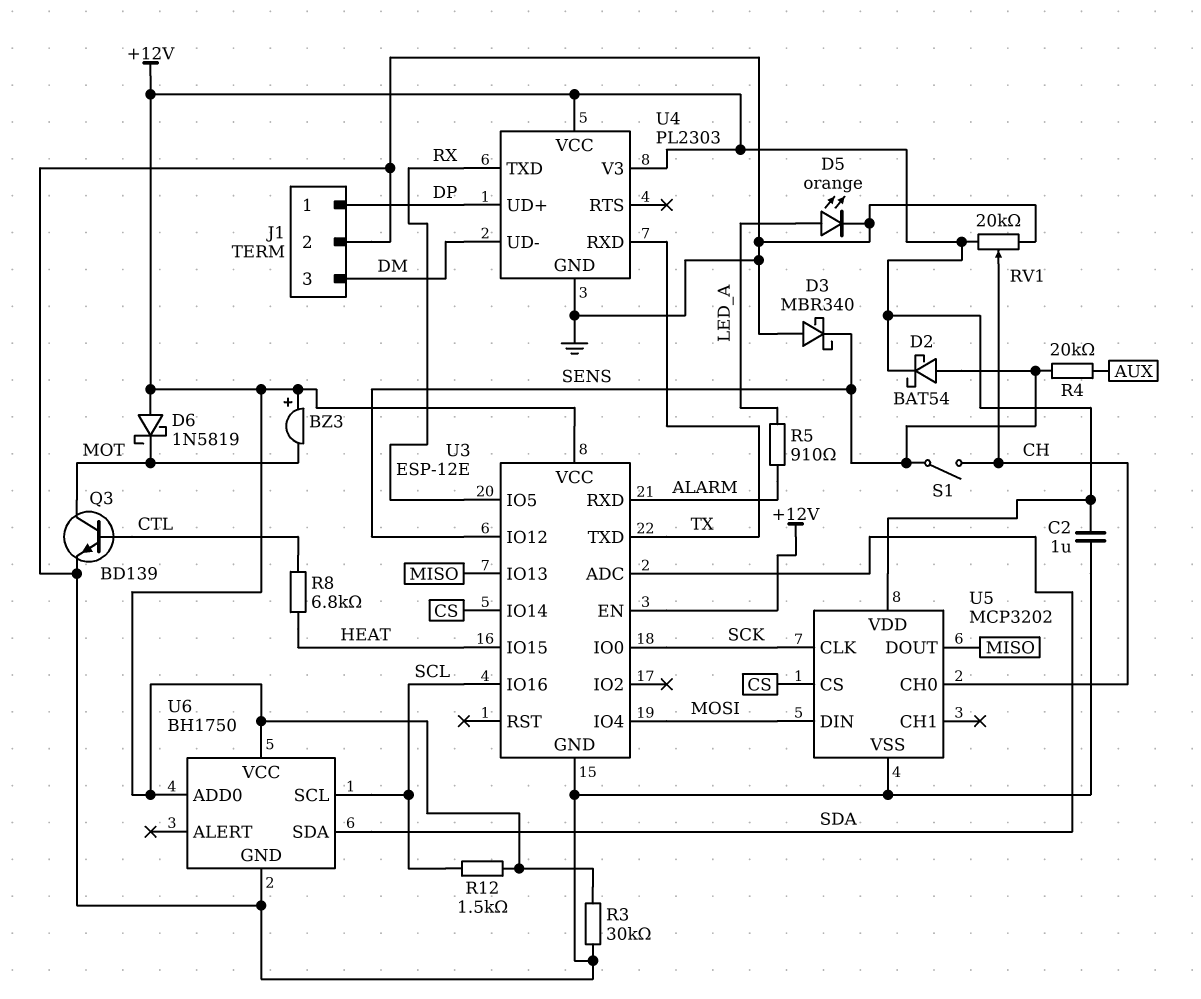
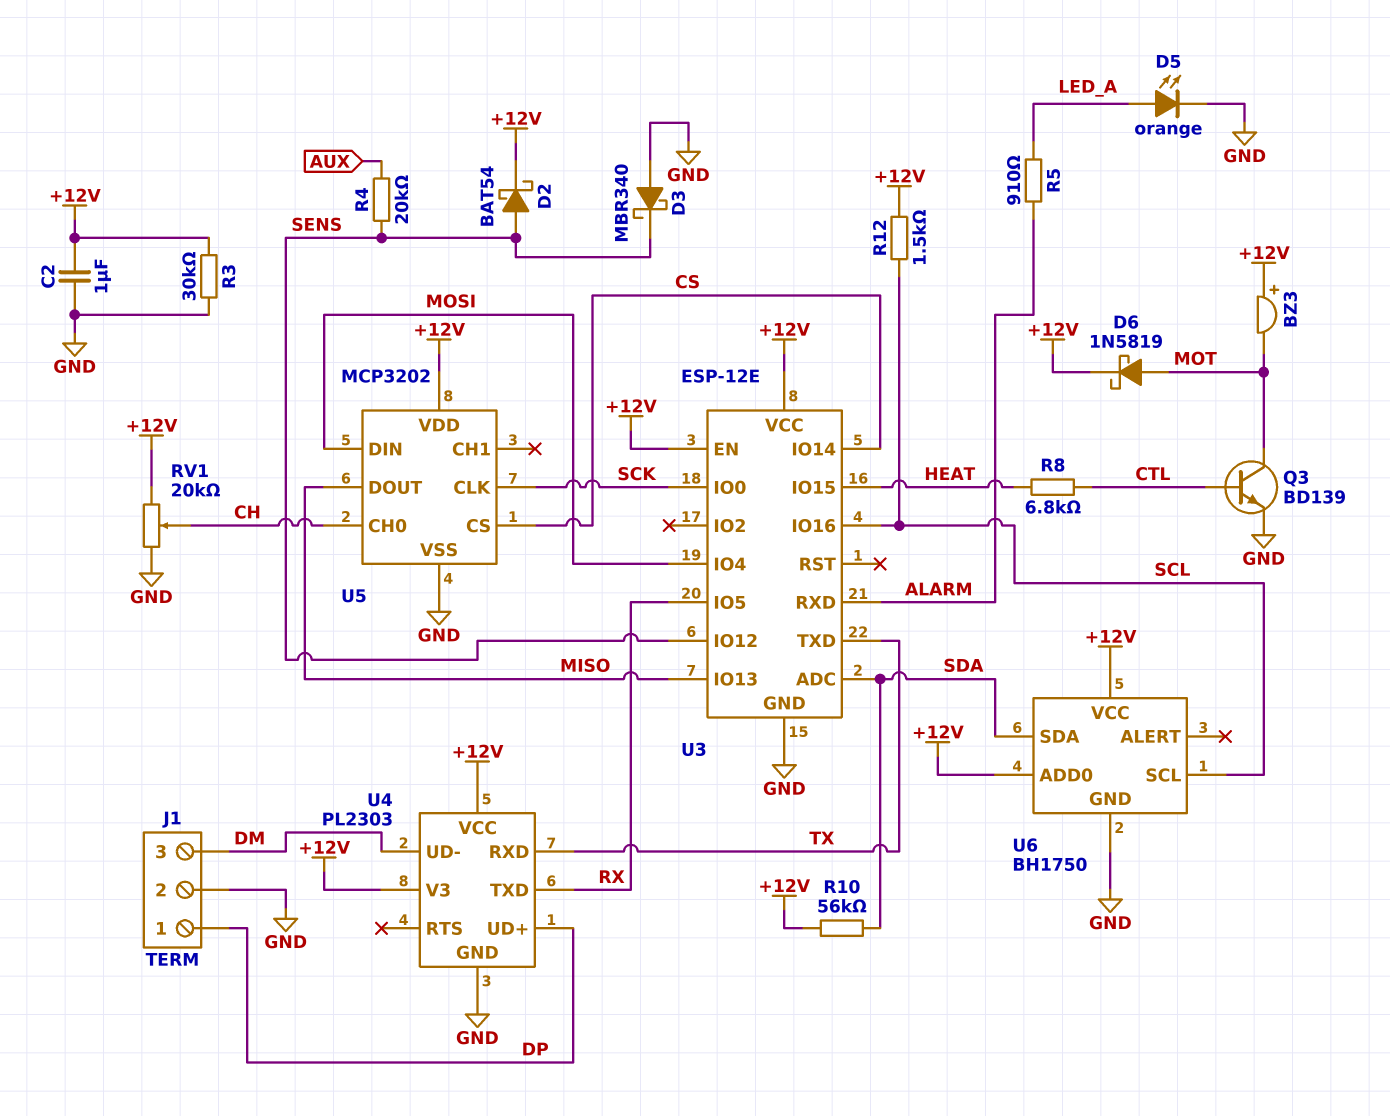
D6: schottky 1N5819 (A +12V, K MOT) -> schottky 1N5819 (A MOT, K +12V)
R10: none -> 56k (+12V, SDA)
S1: switch (CH, SENS) -> none

